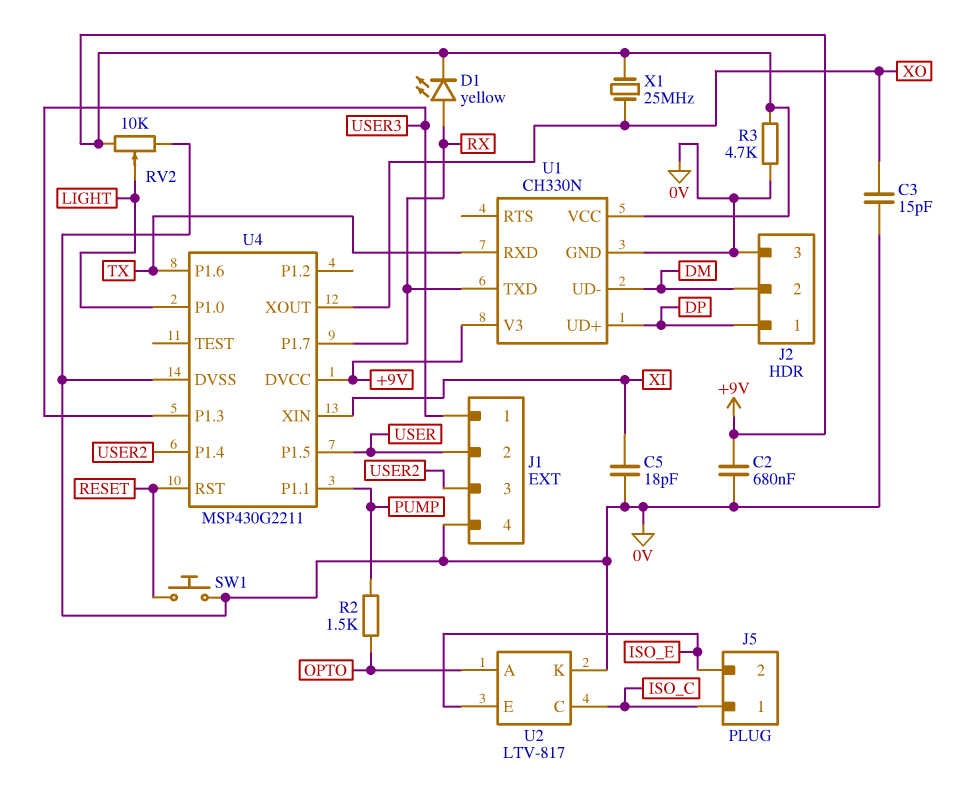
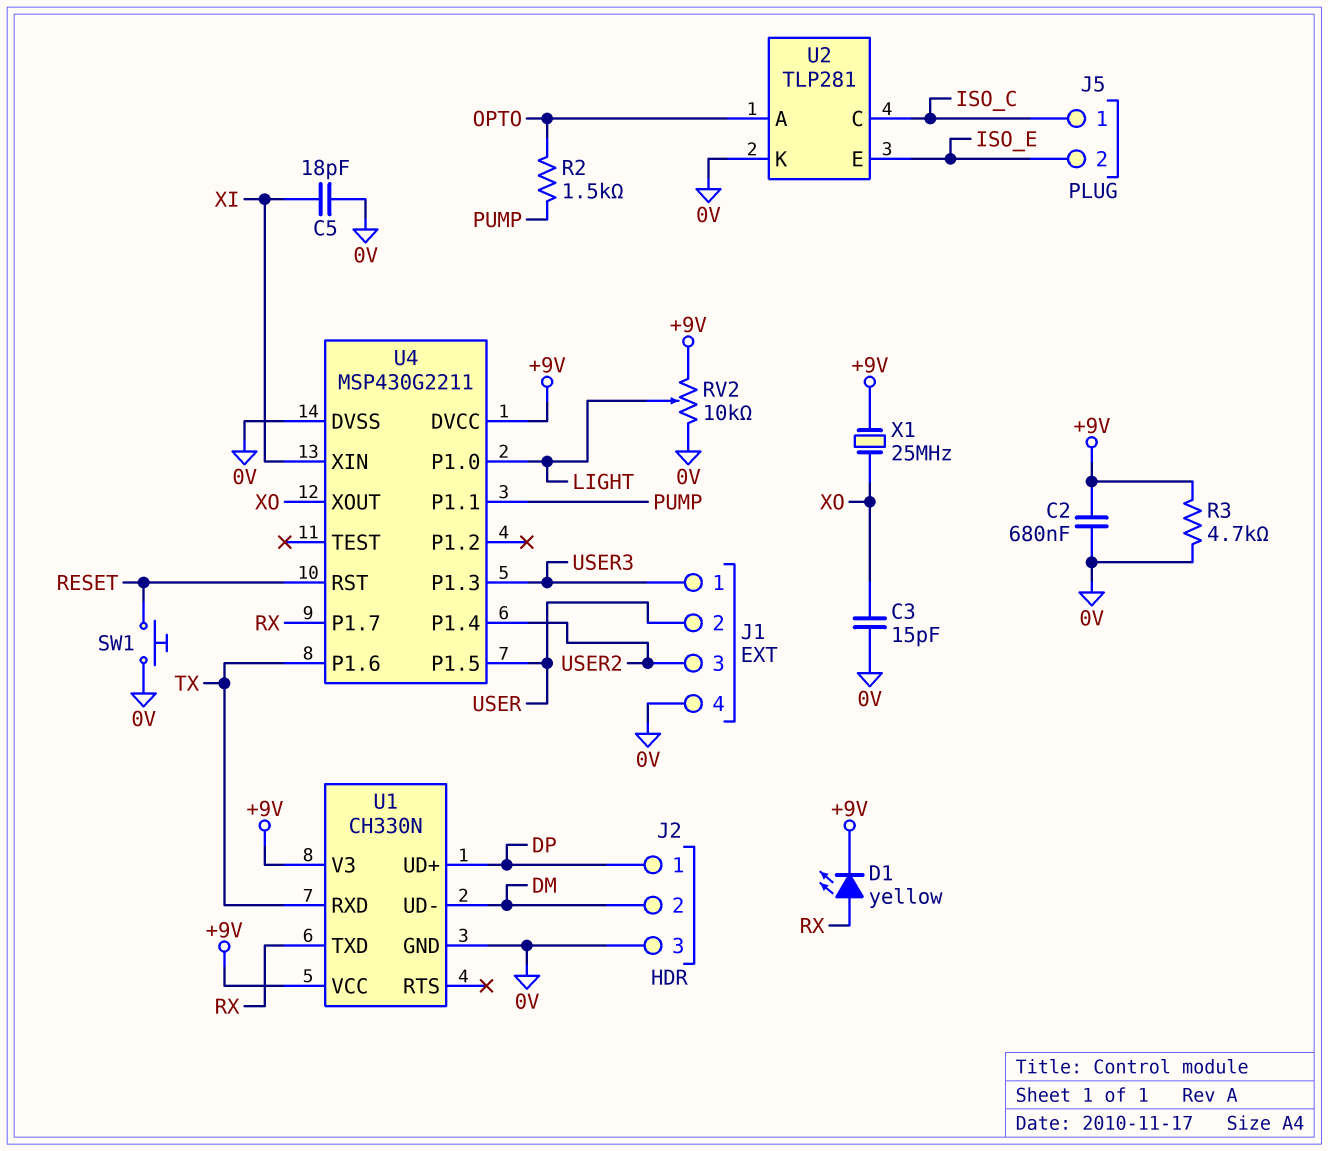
U2: LTV-817 -> TLP281

